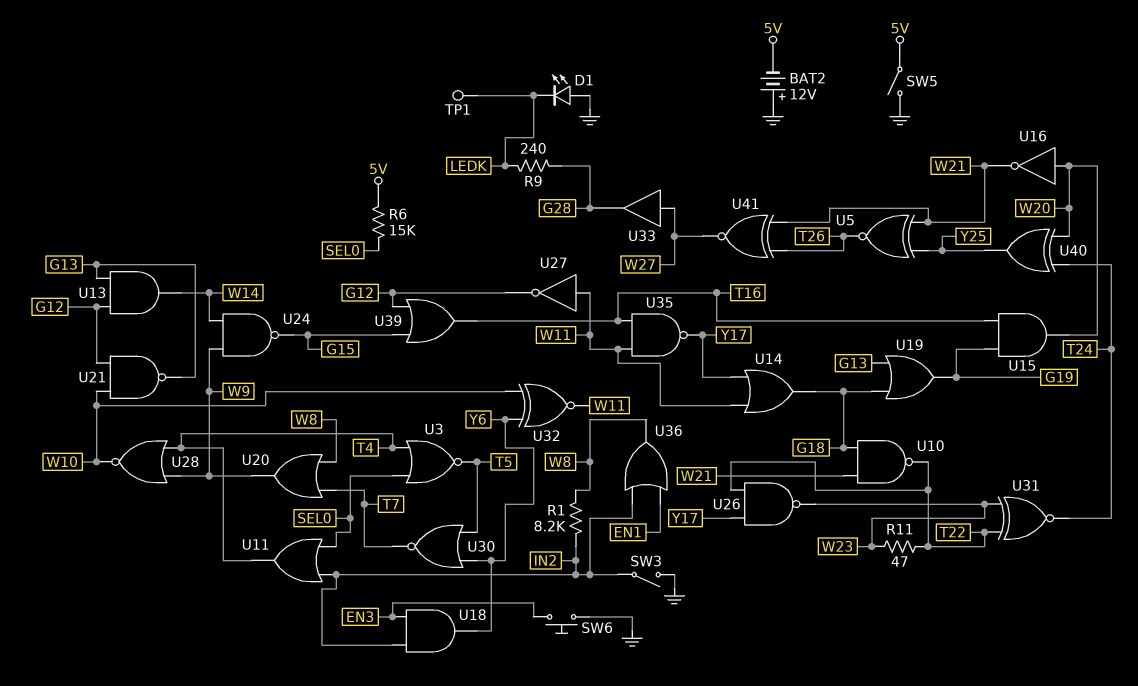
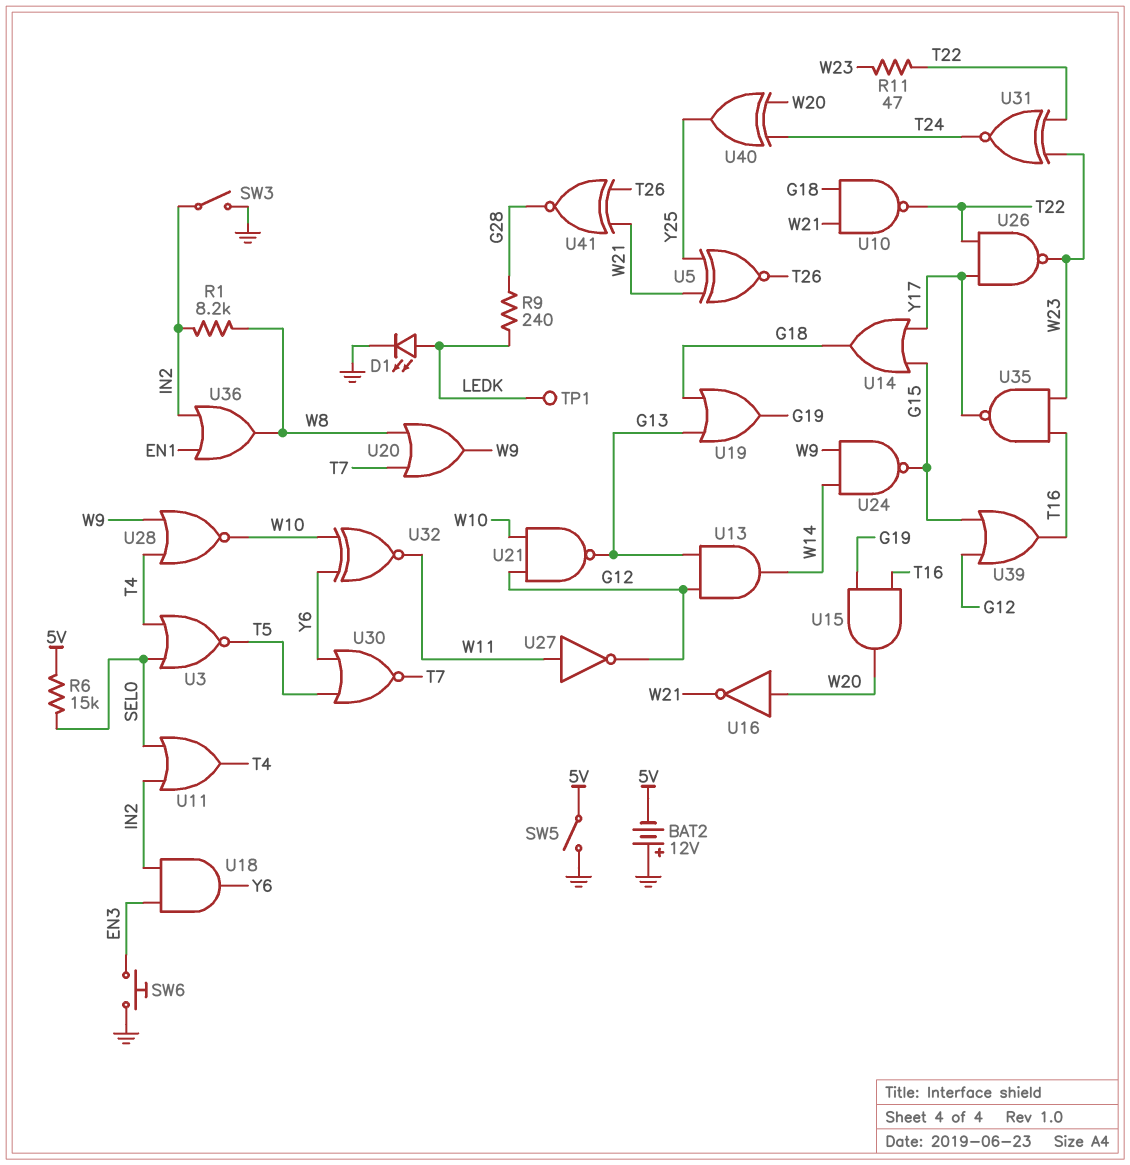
D1: LED (A GND, K LEDK) -> LED (A LEDK, K GND)
U14: OR (in W11, in Y17, out G18) -> OR (in G15, in Y17, out G18)
U33: buffer (in W27, out G28) -> none
U35: NAND (in T16, in W11, out Y17) -> NAND (in T16, in W23, out Y17)
U41: XNOR (in T26, in W21, out W27) -> XNOR (in T26, in W21, out G28)

